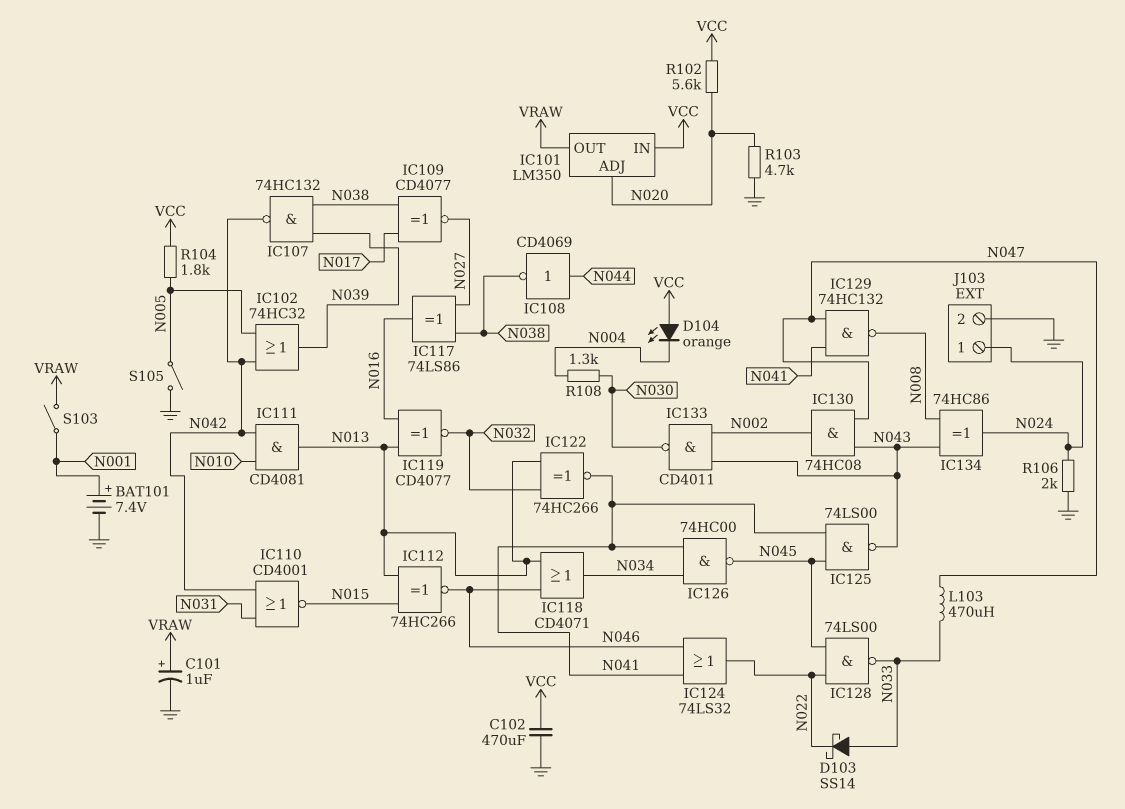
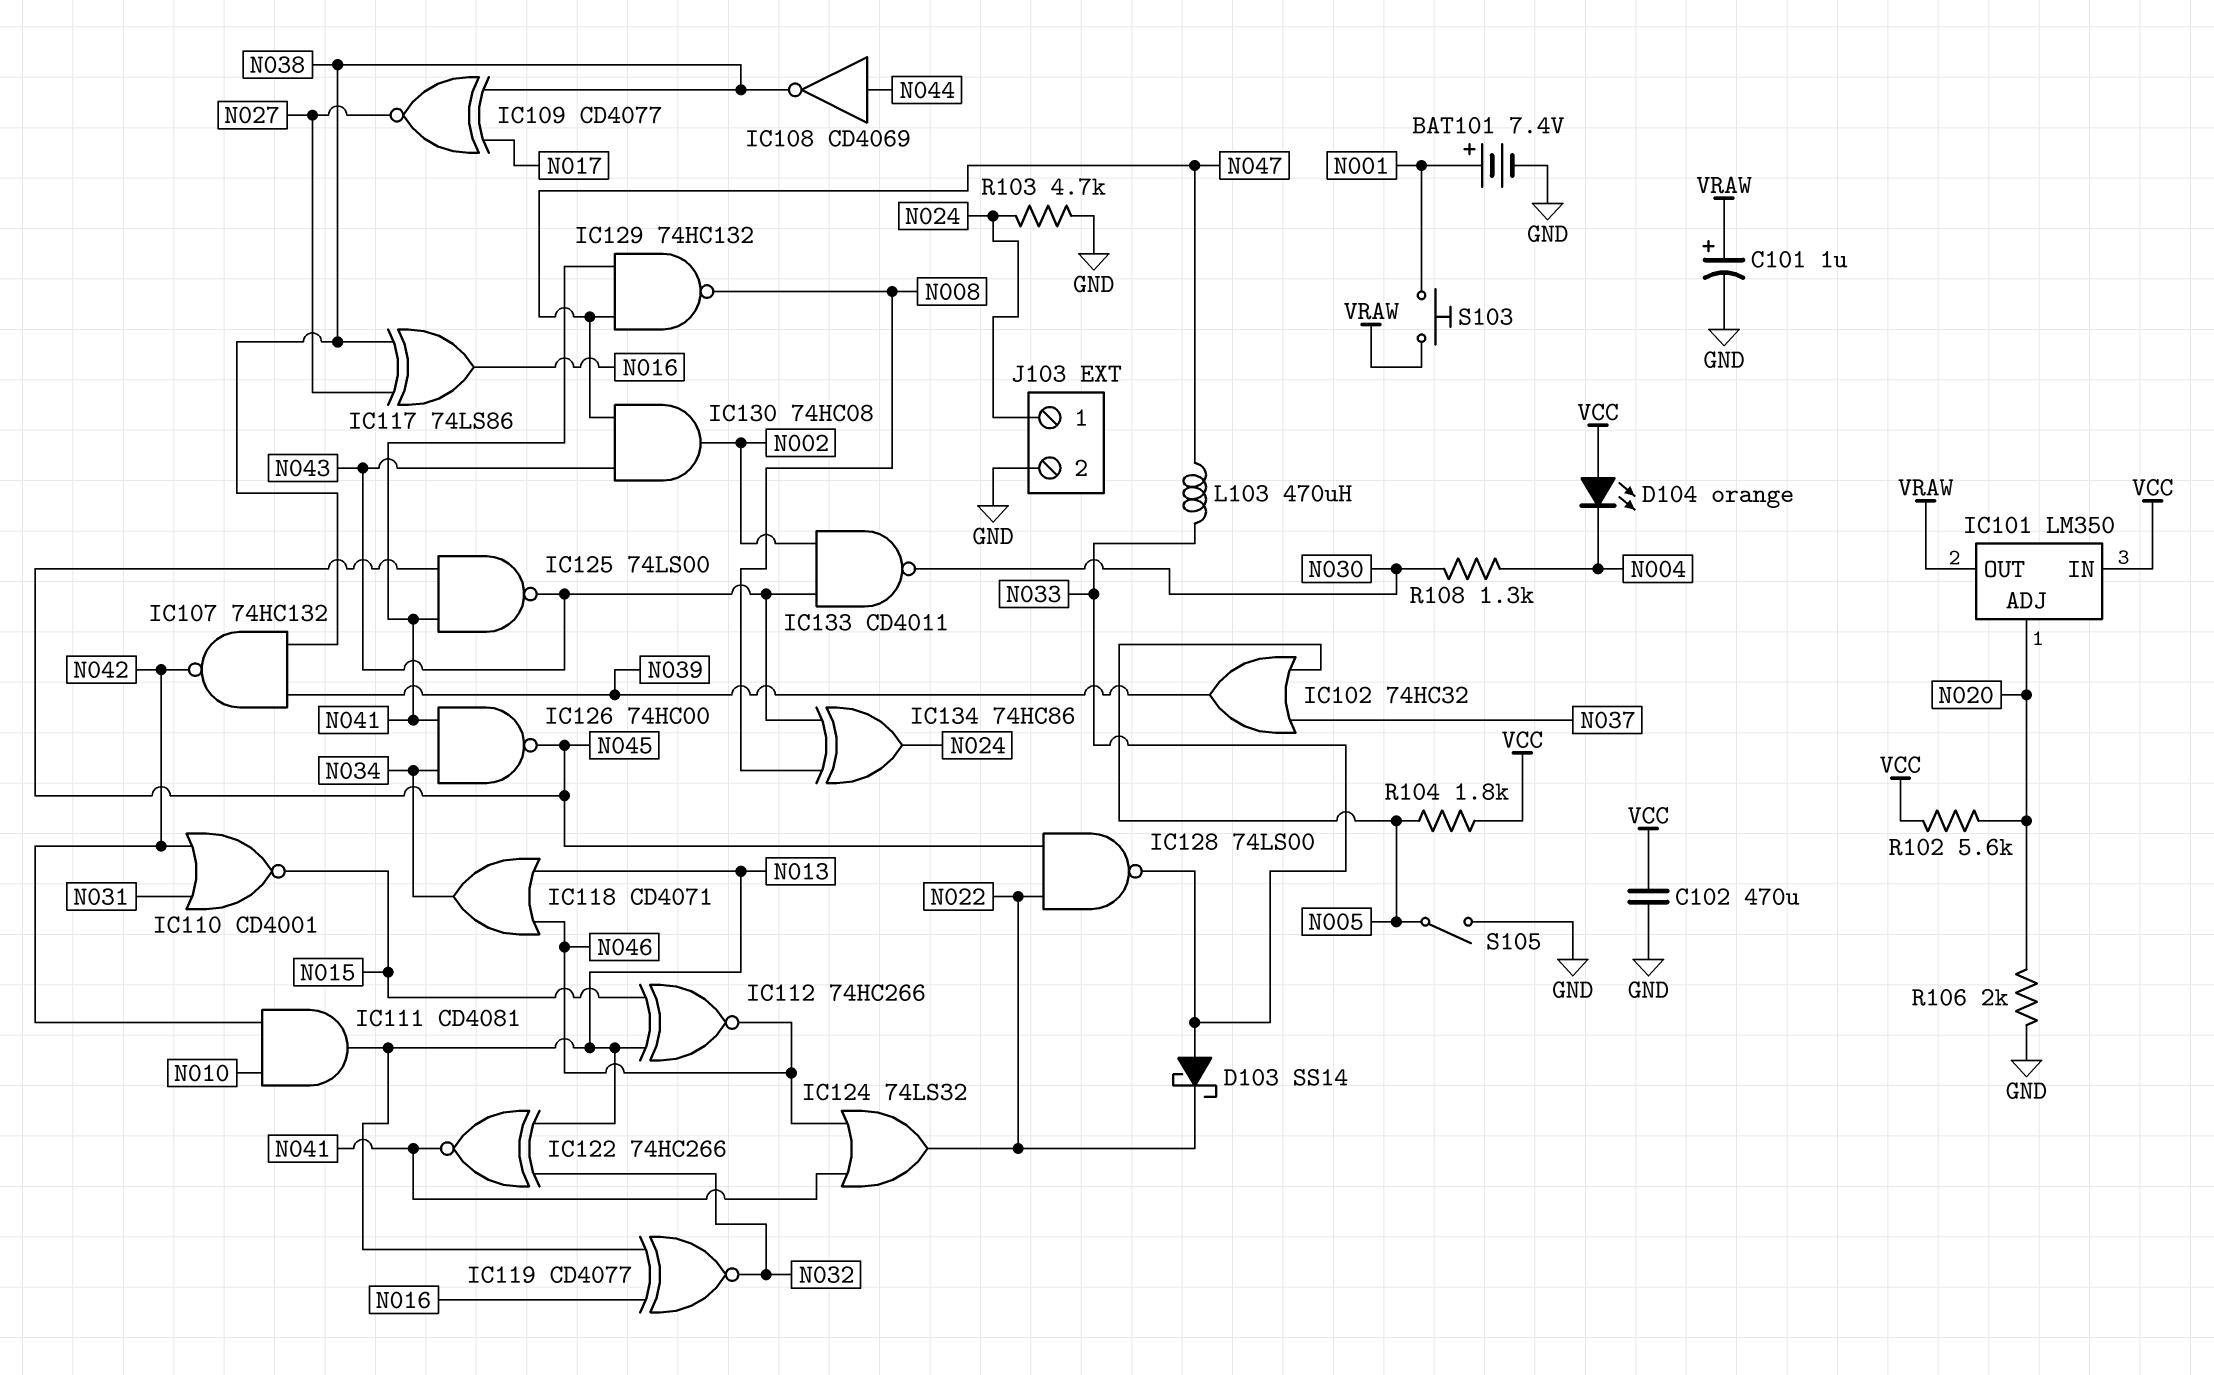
IC102: OR 74HC32 (in N005, in N042, out N039) -> OR 74HC32 (in N005, in N037, out N039)
R103: 4.7k (GND, N020) -> 4.7k (GND, N024)
R106: 2k (GND, N024) -> 2k (GND, N020)
S103: switch (N001, VRAW) -> button (N001, VRAW)

